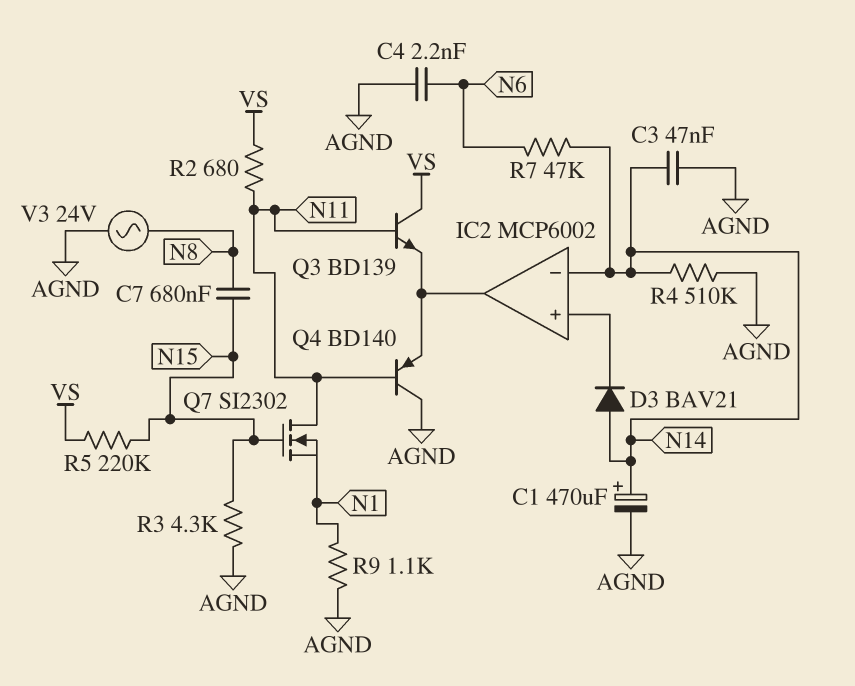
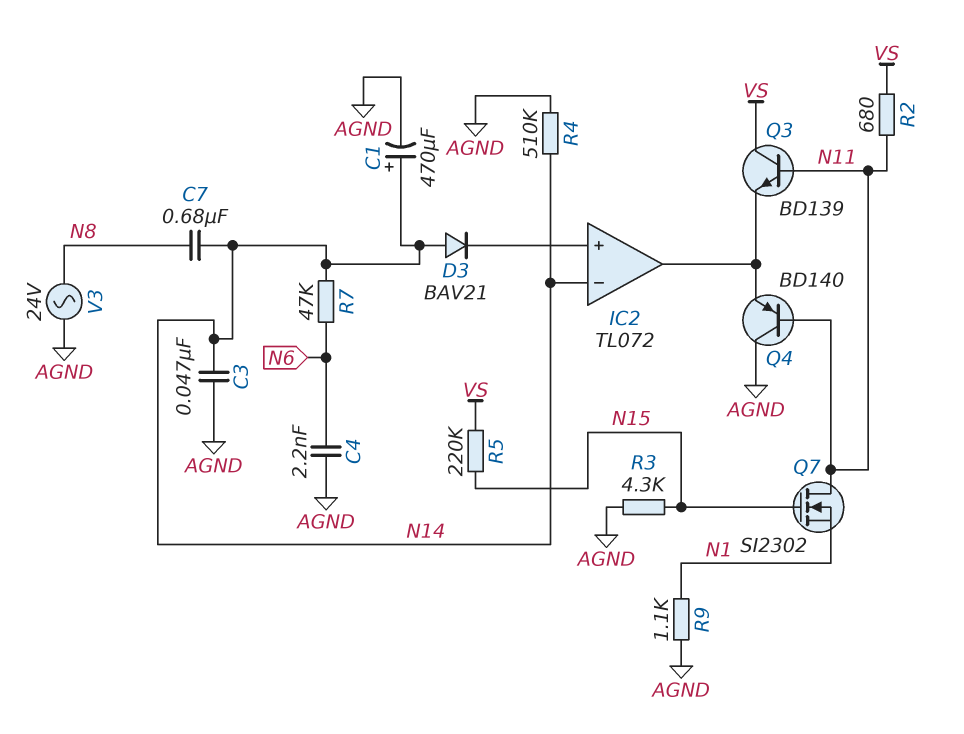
C7: 680nF (N8, N15) -> 680nF (N8, N14)
IC2: MCP6002 -> TL072

